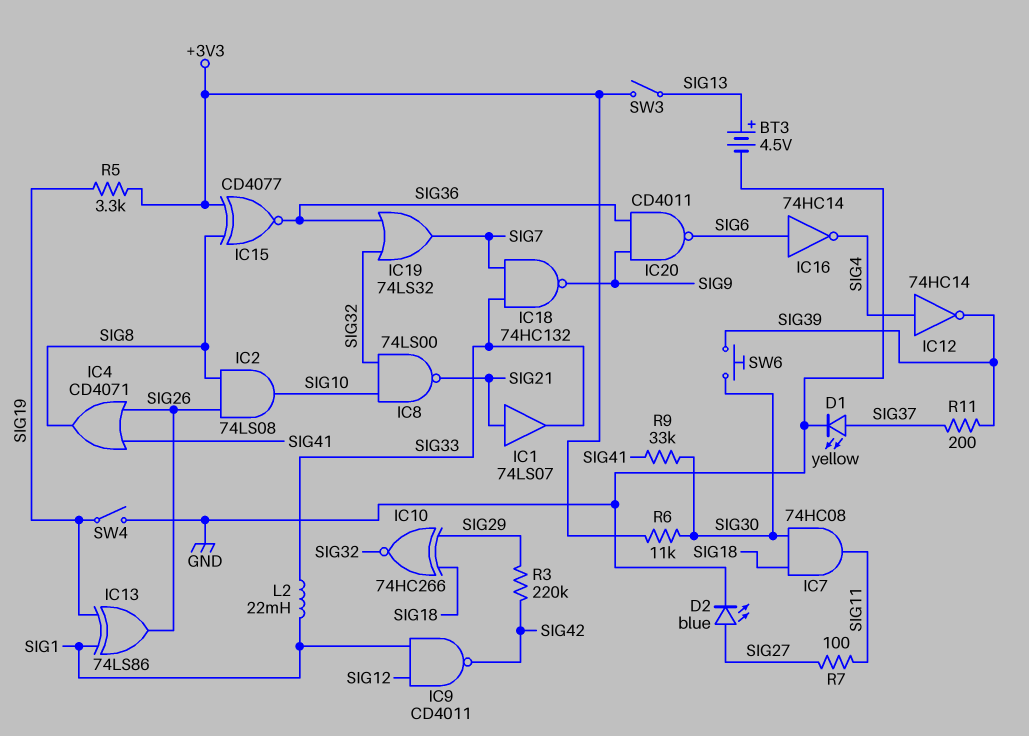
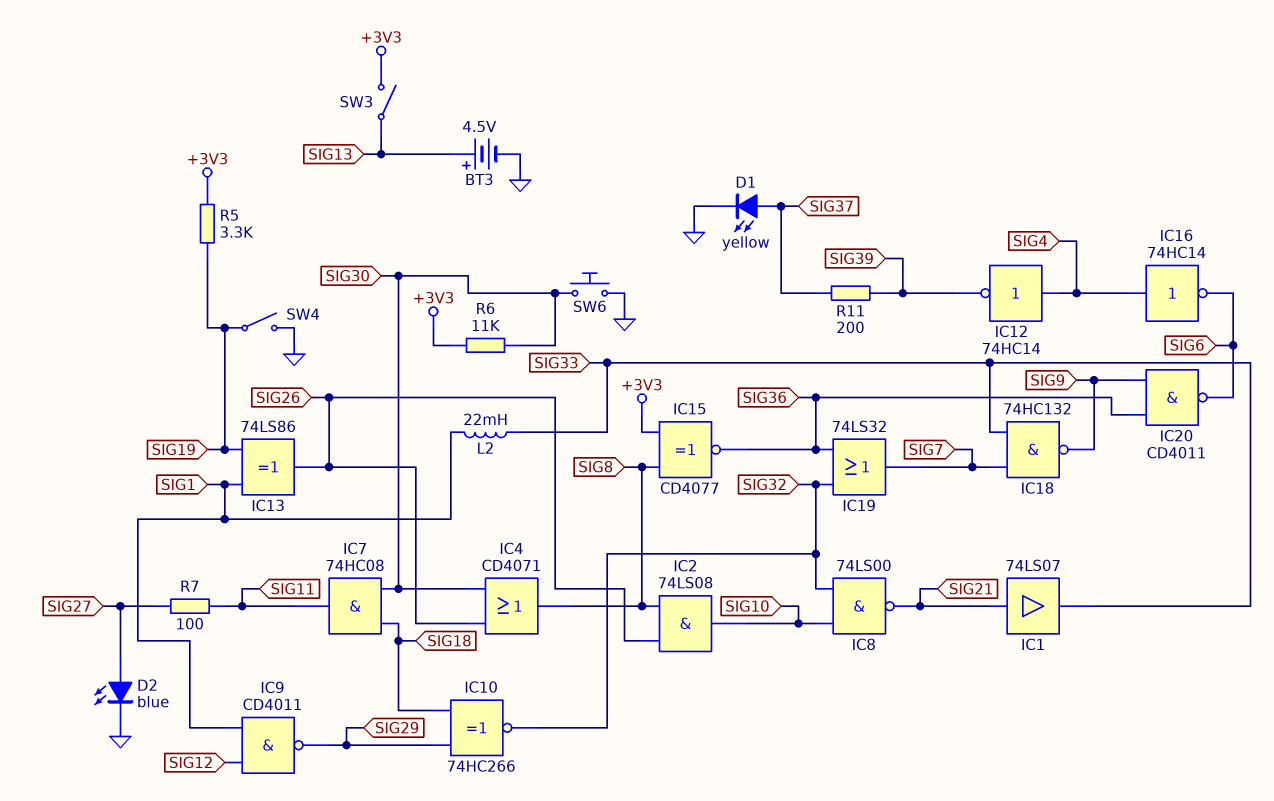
IC4: OR CD4071 (in SIG26, in SIG41, out SIG8) -> OR CD4071 (in SIG26, in SIG30, out SIG8)
IC9: NAND CD4011 (in SIG1, in SIG12, out SIG42) -> NAND CD4011 (in SIG1, in SIG12, out SIG29)
IC16: NOT 74HC14 (in SIG6, out SIG4) -> NOT 74HC14 (in SIG4, out SIG6)
R3: 220k (SIG29, SIG42) -> none
R9: 33k (SIG30, SIG41) -> none
SW6: button (SIG30, SIG39) -> button (GND, SIG30)

